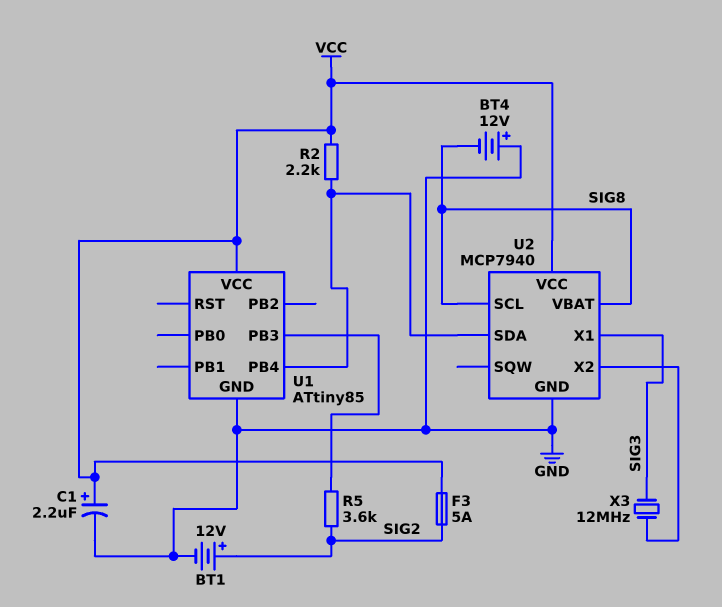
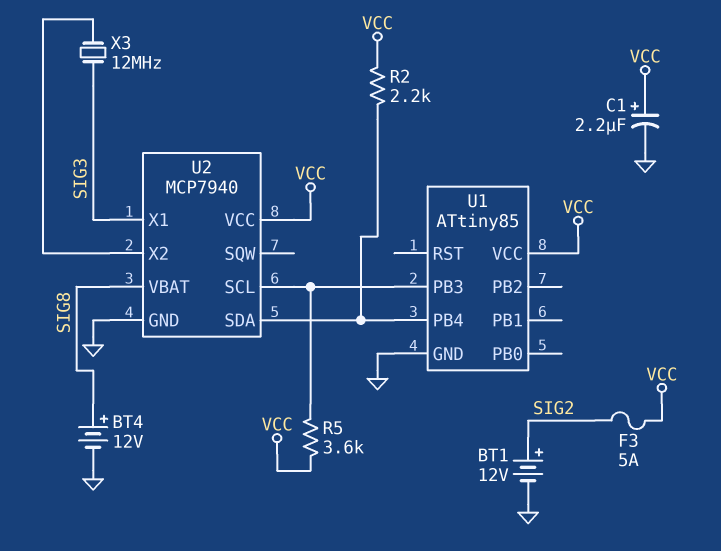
BT4: 12V (plus GND, minus SIG8) -> 12V (plus SIG8, minus GND)
R5: 3.6k (SIG2, U1/PB3) -> 3.6k (U1/PB3, VCC)
U2 pin SCL: SIG8 -> U1/PB3

